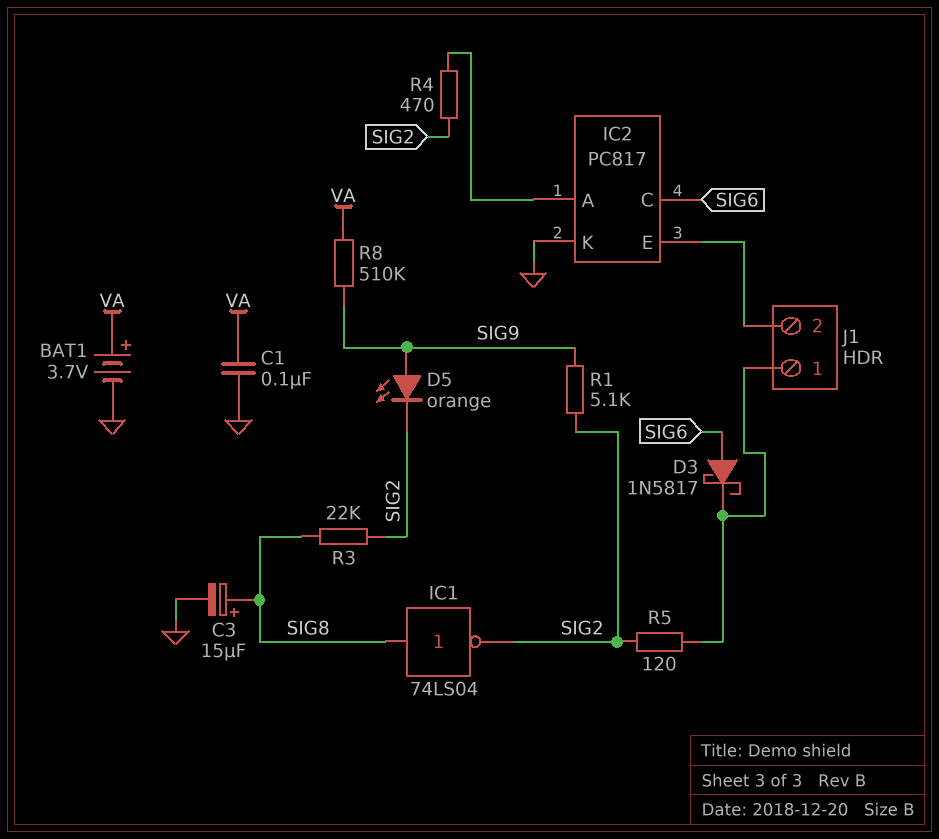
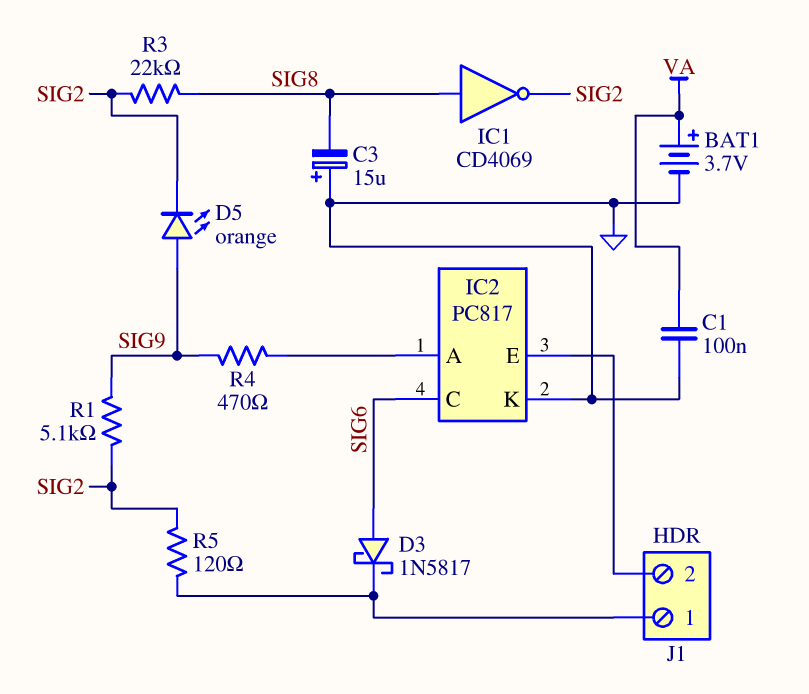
C3: 15uF (plus SIG8, minus GND) -> 15uF (plus GND, minus SIG8)
IC1: NOT 74LS04 (in SIG8, out SIG2) -> NOT CD4069 (in SIG8, out SIG2)
R4: 470 (IC2/A, SIG2) -> 470 (IC2/A, SIG9)
R8: 510k (SIG9, VA) -> none

